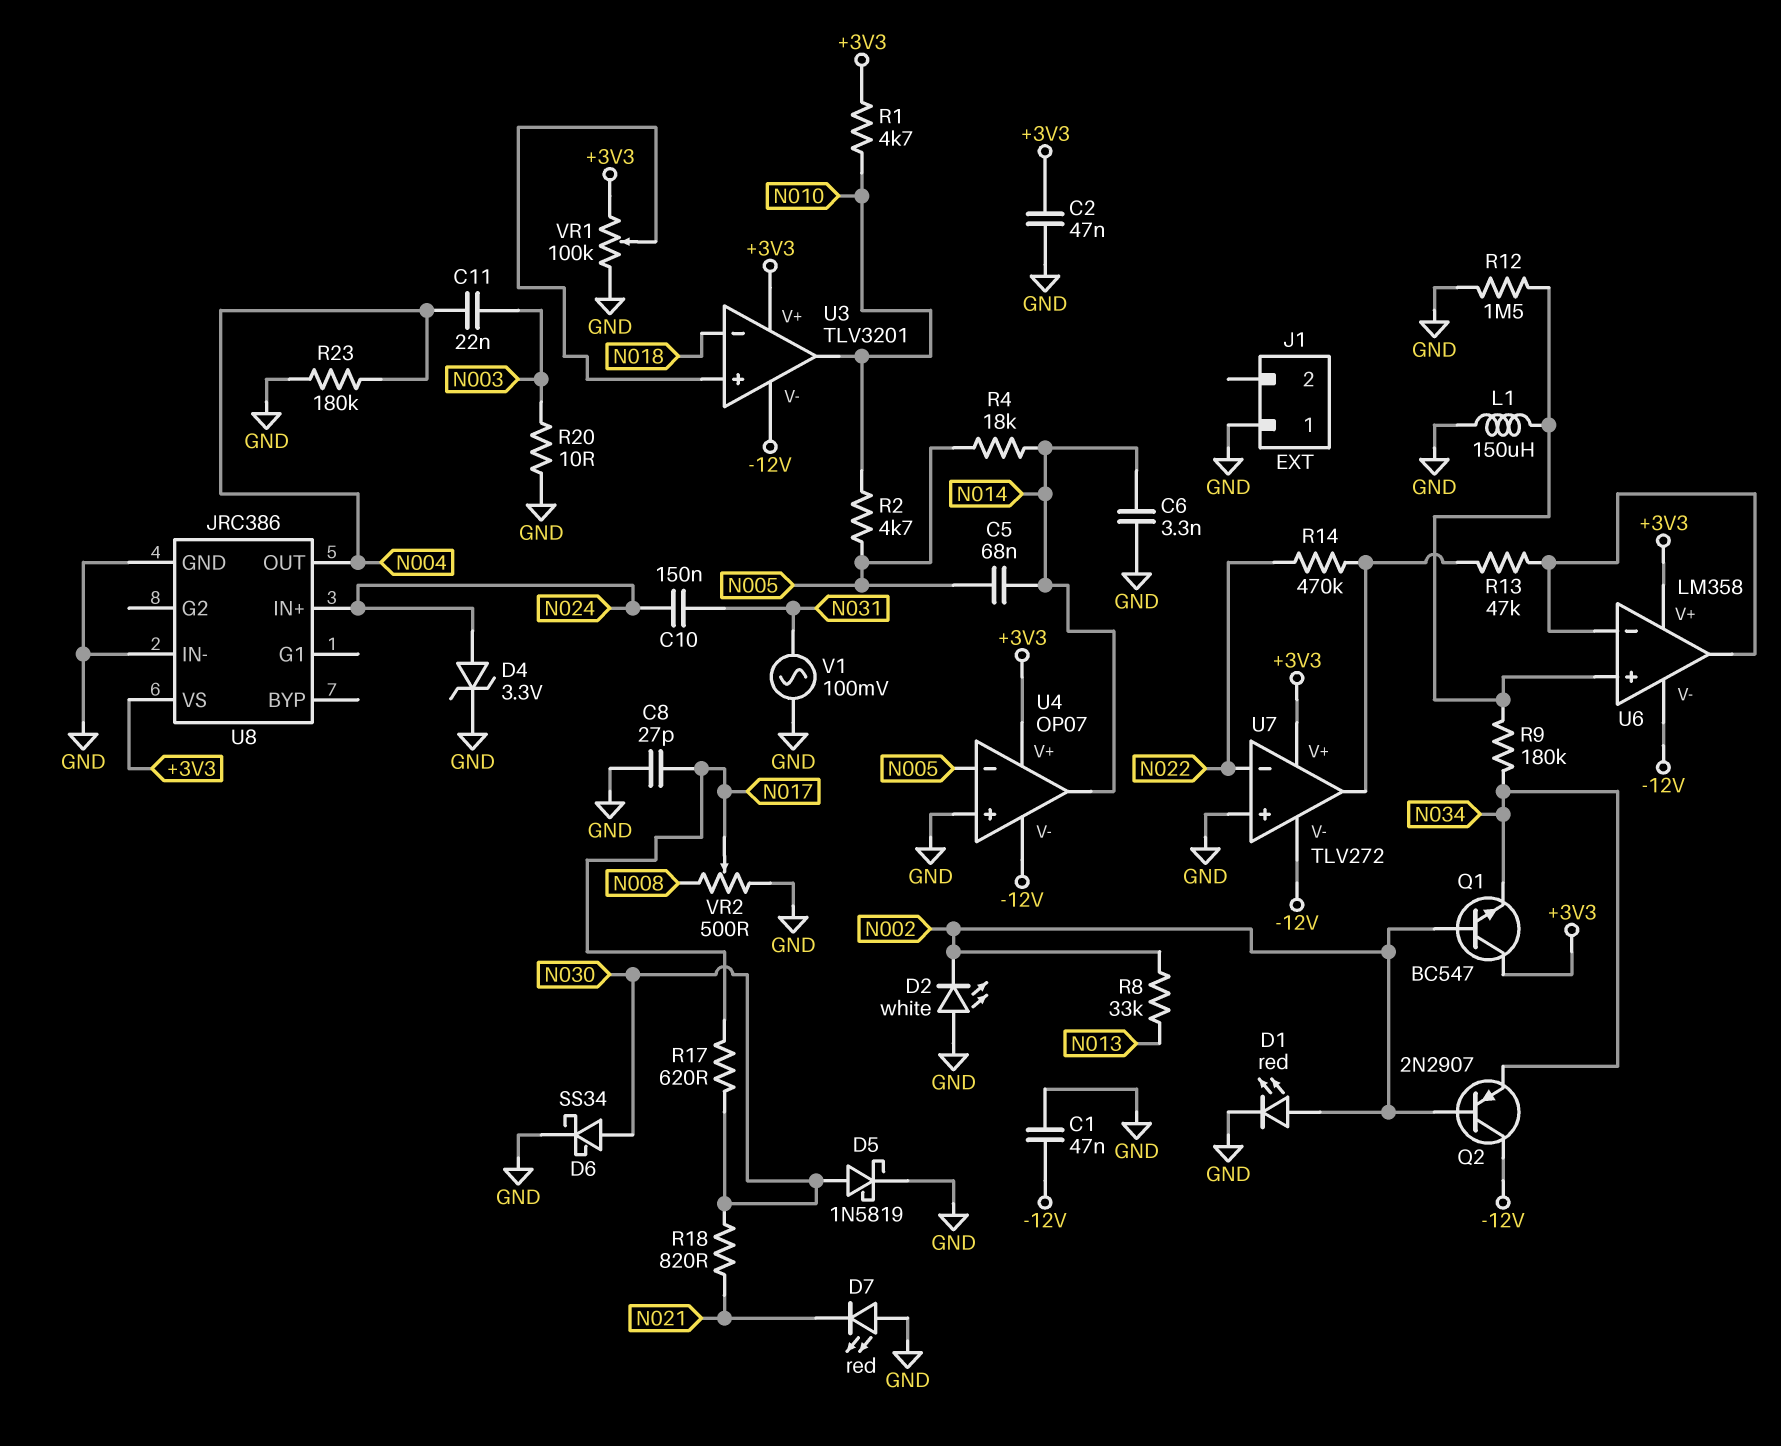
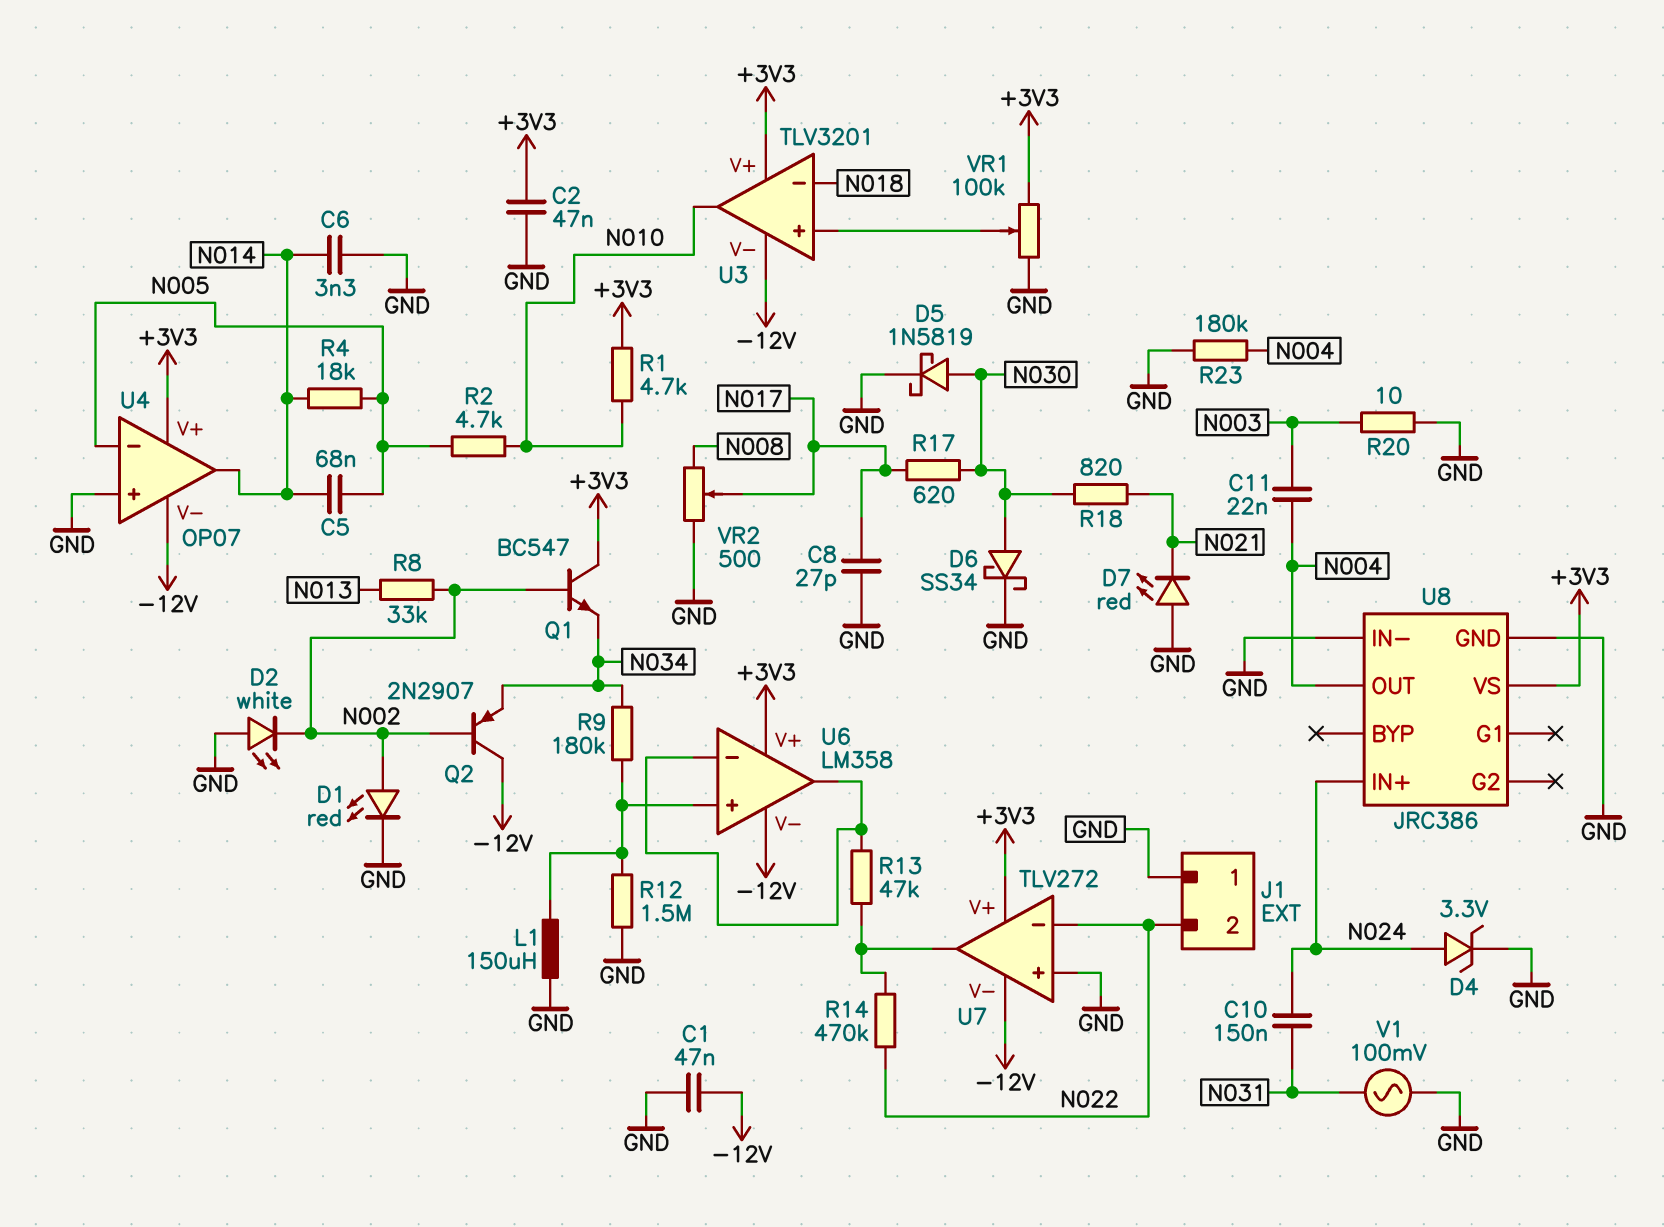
J1 pin 2: none -> N022

